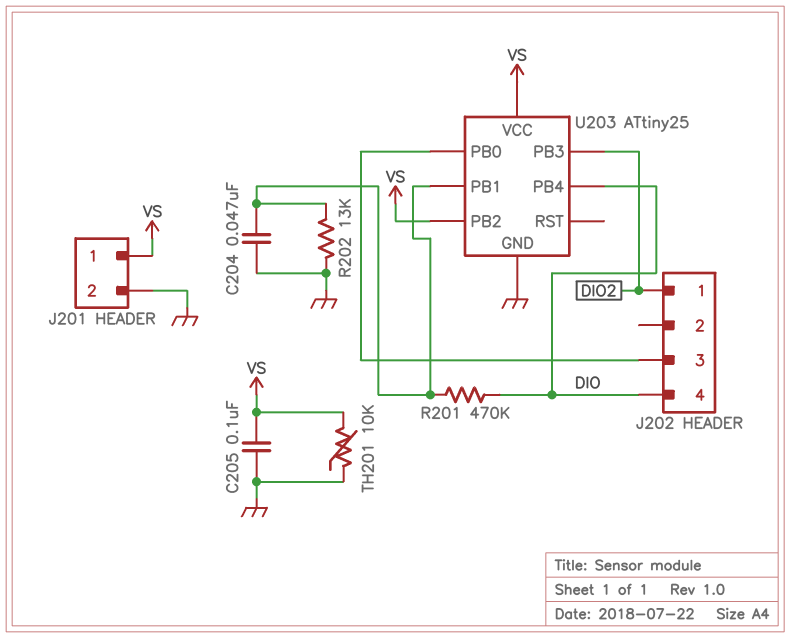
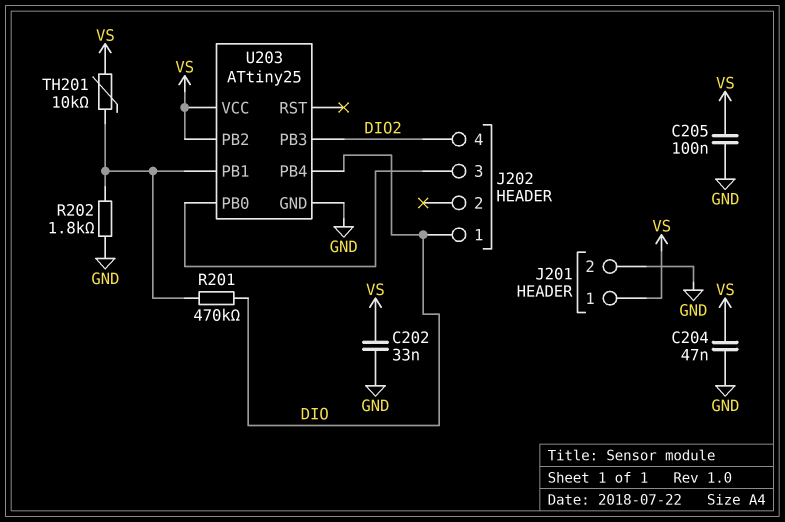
C202: none -> 33nF (GND, VS)
C204: 47nF (GND, U203/PB1) -> 47nF (GND, VS)
J202 pin 1: DIO2 -> DIO
J202 pin 4: DIO -> DIO2
R202: 13k (GND, U203/PB1) -> 1.8k (GND, U203/PB1)
TH201: 10k (GND, VS) -> 10k (U203/PB1, VS)

